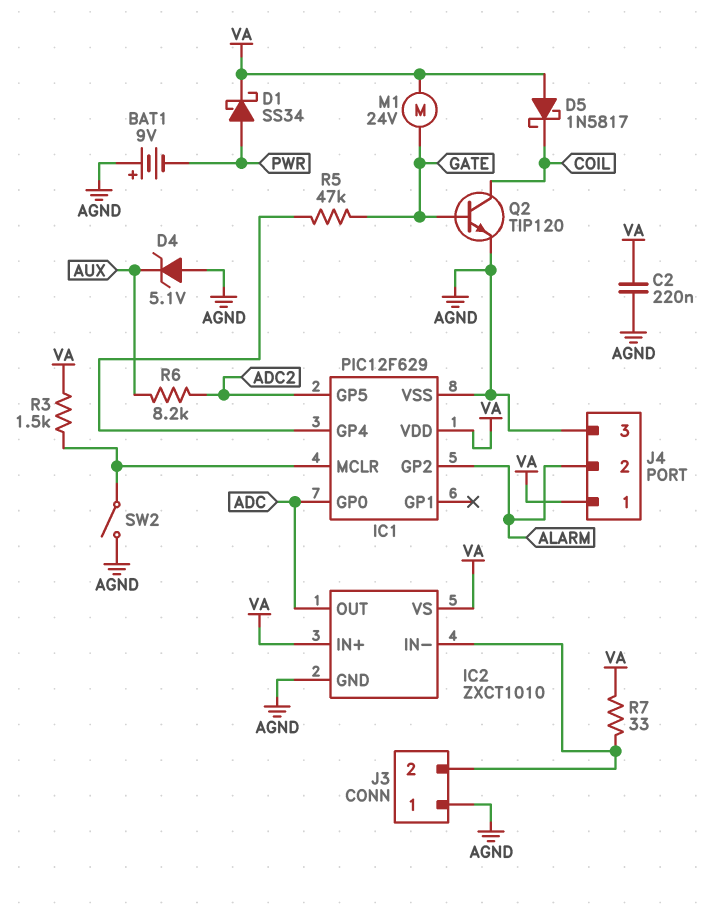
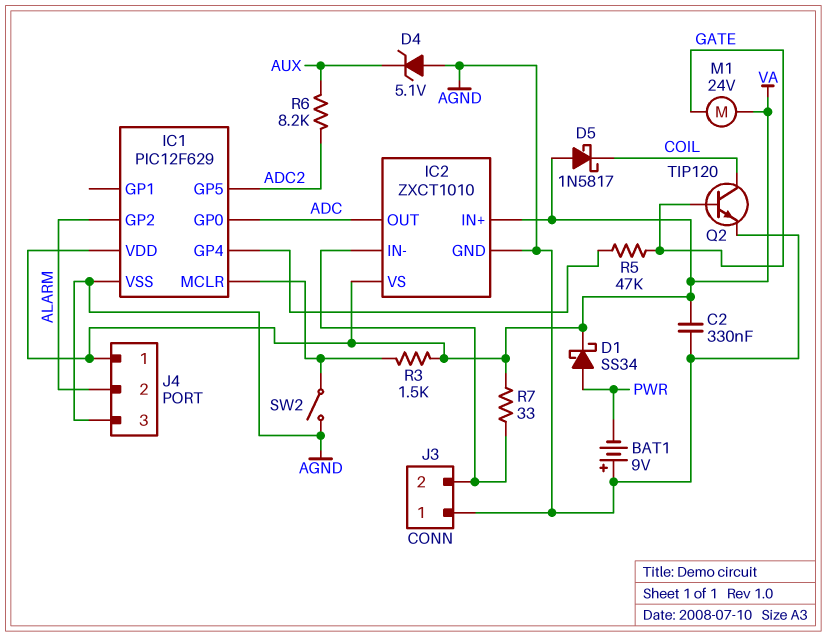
C2: 220nF (AGND, VA) -> 330nF (AGND, VA)

